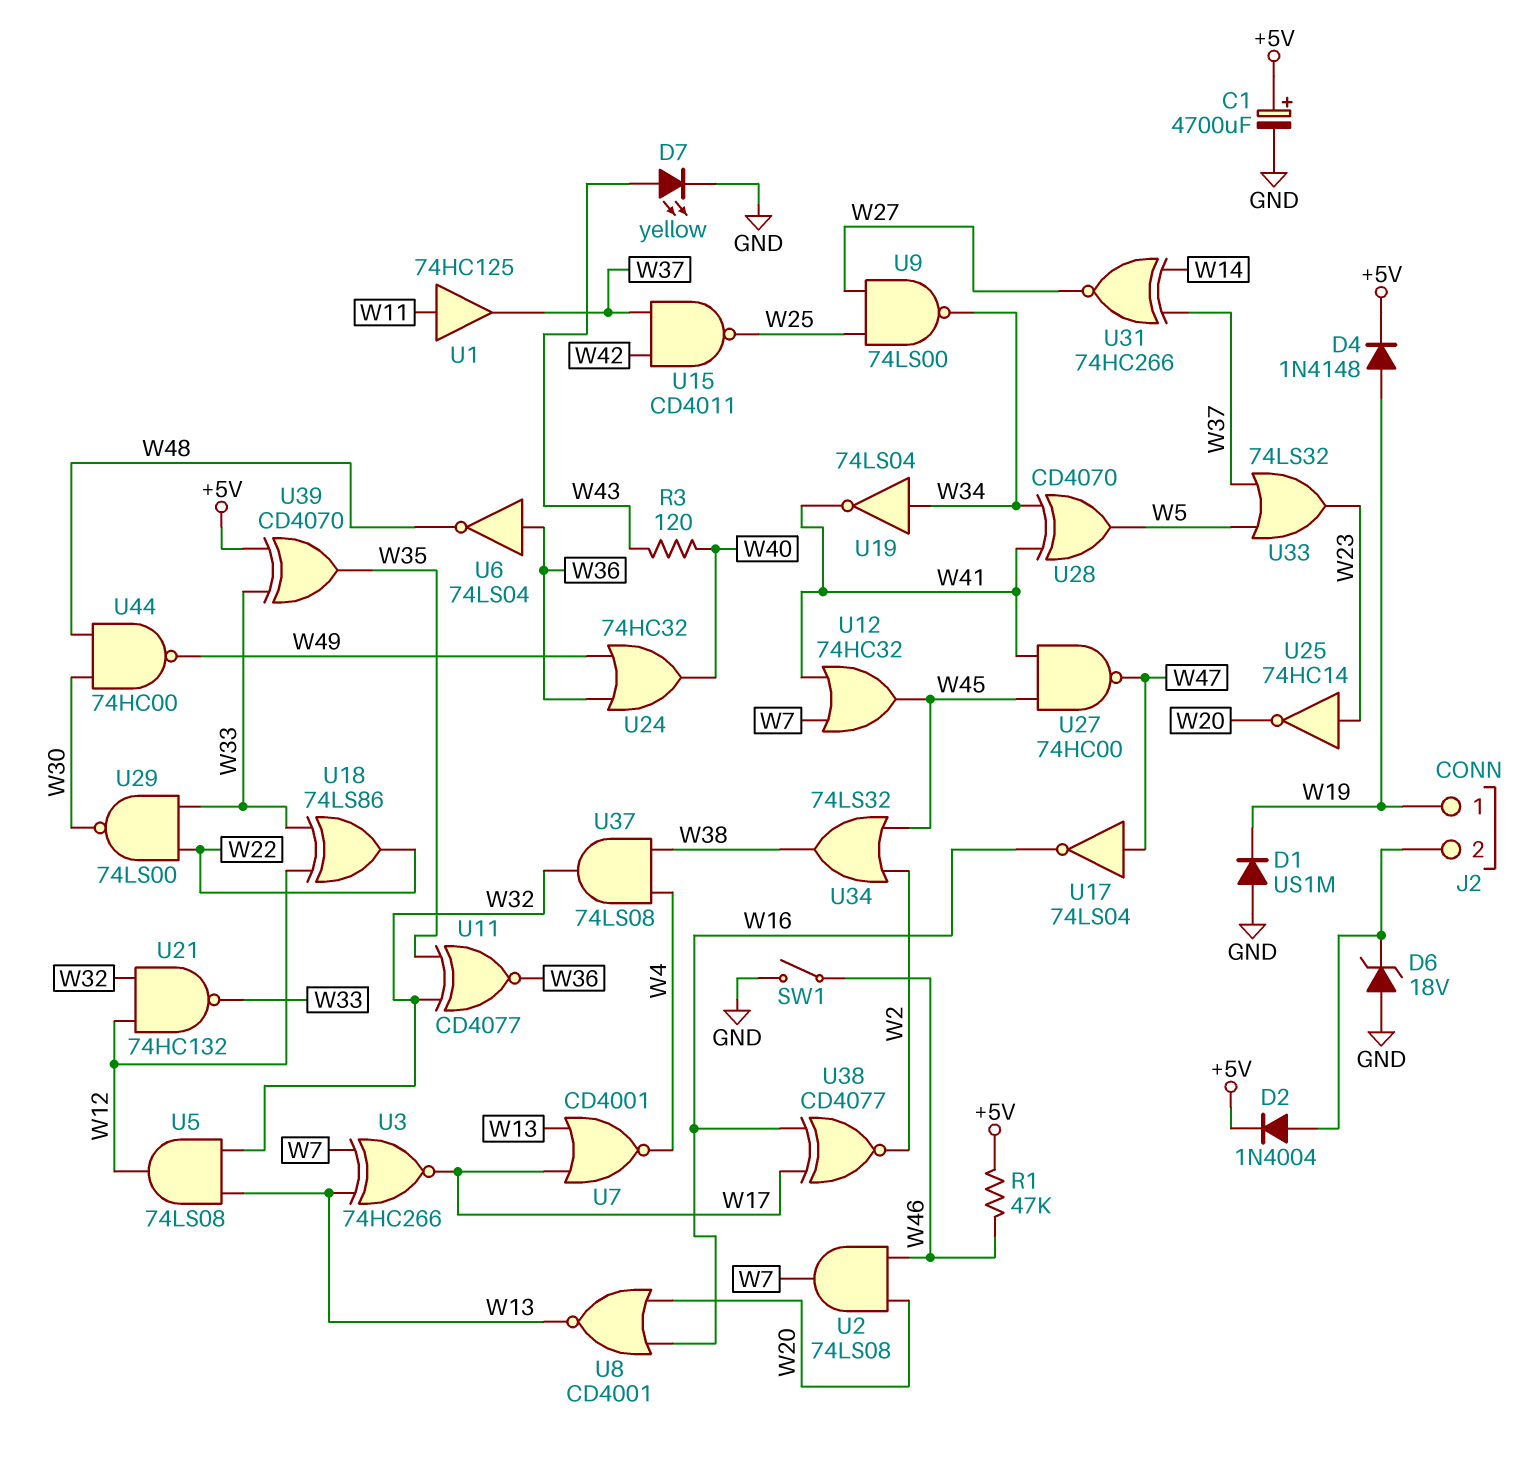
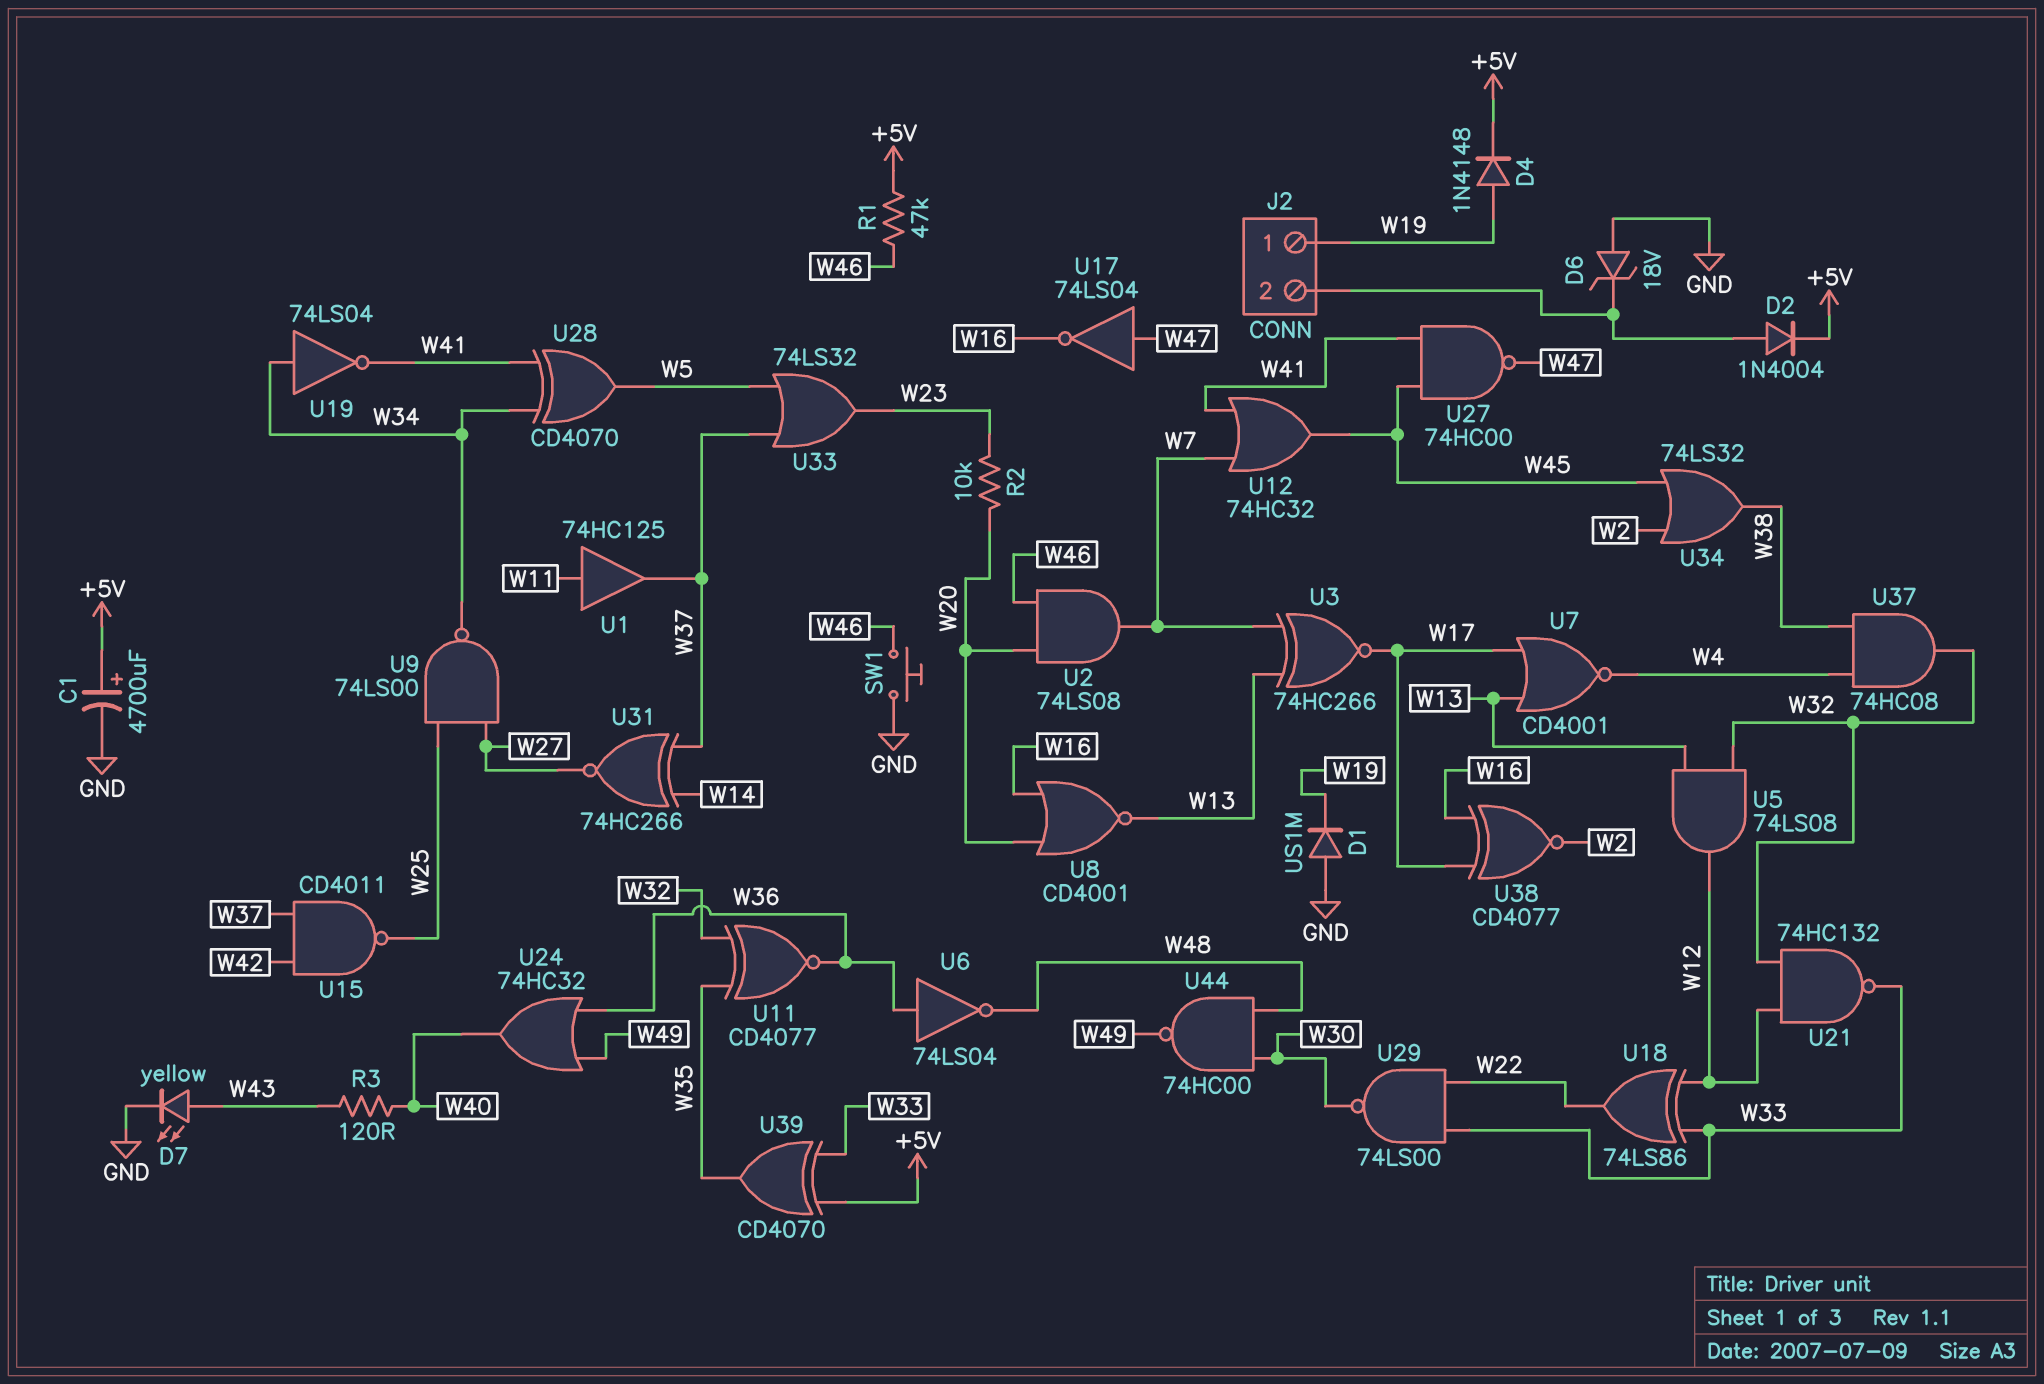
R2: none -> 10k (W20, W23)
SW1: switch (GND, W46) -> button (GND, W46)
U25: NOT 74HC14 (in W23, out W20) -> none
U37: AND 74LS08 (in W4, in W38, out W32) -> AND 74HC08 (in W4, in W38, out W32)

